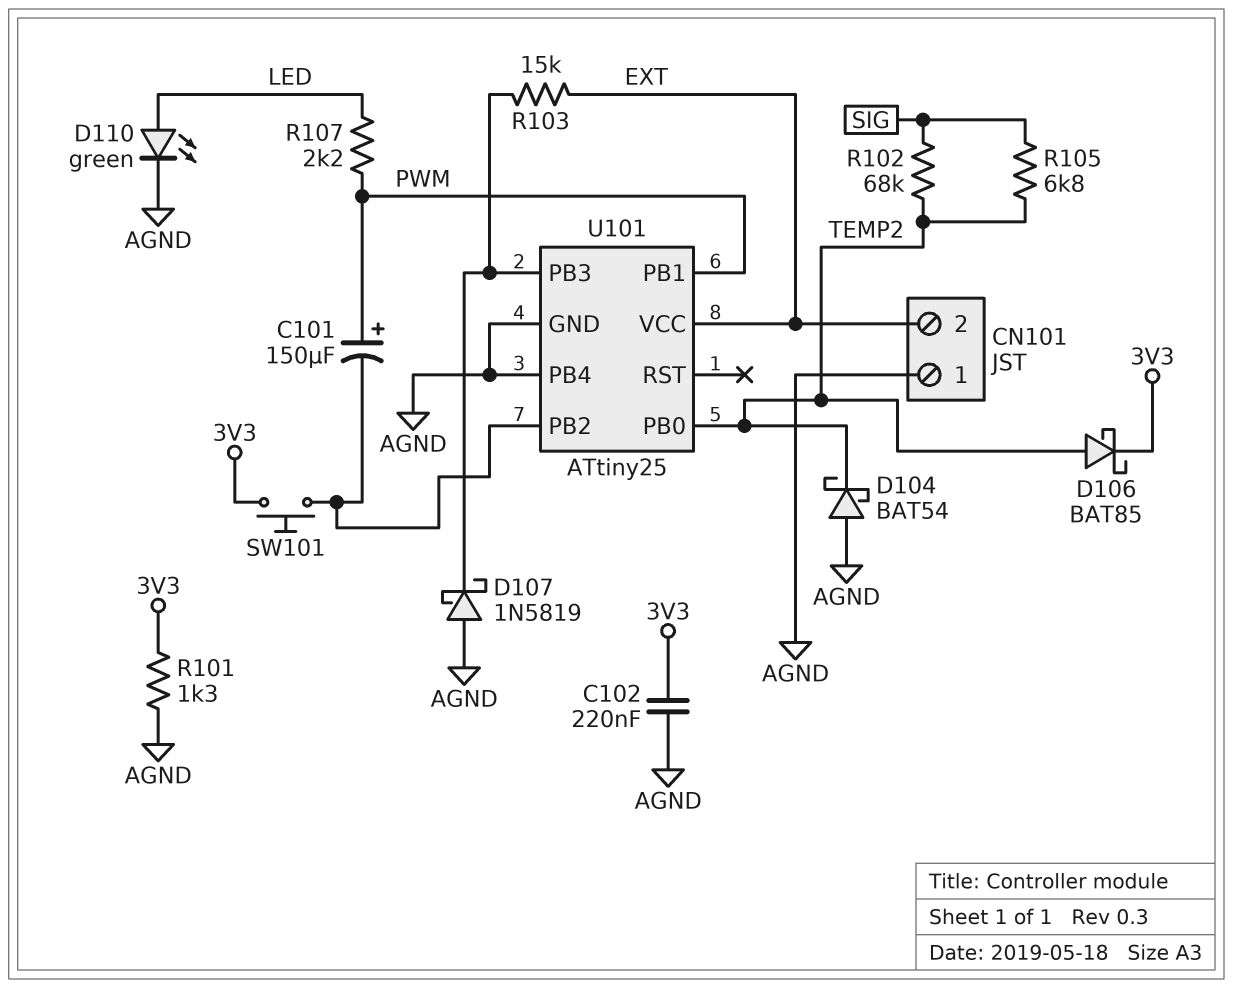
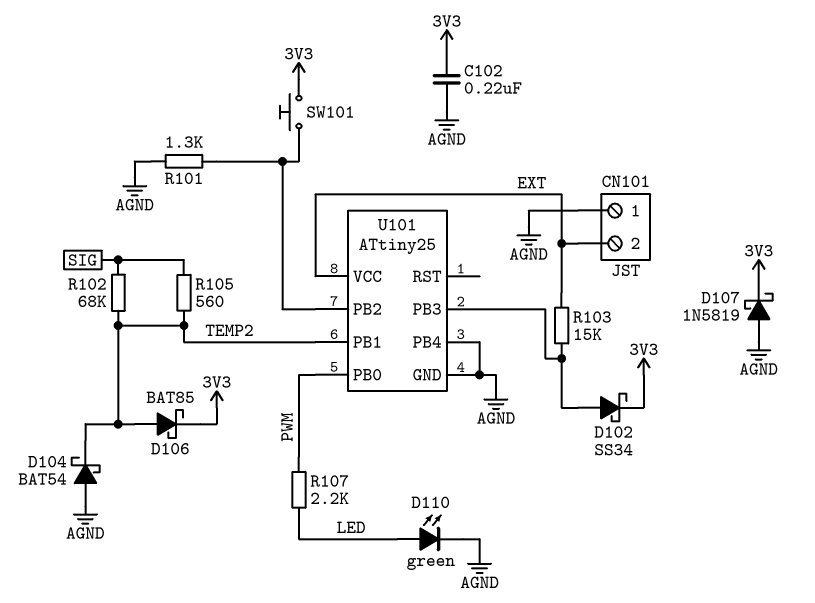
C101: 150uF (plus PWM, minus U101/PB2) -> none
D102: none -> schottky SS34 (A U101/PB3, K 3V3)
D107: schottky 1N5819 (A AGND, K U101/PB3) -> schottky 1N5819 (A AGND, K 3V3)
R101: 1.3k (3V3, AGND) -> 1.3k (AGND, U101/PB2)
R105: 6.8k (SIG, TEMP2) -> 560 (SIG, TEMP2)
U101 pin PB0: TEMP2 -> PWM
U101 pin PB1: PWM -> TEMP2

